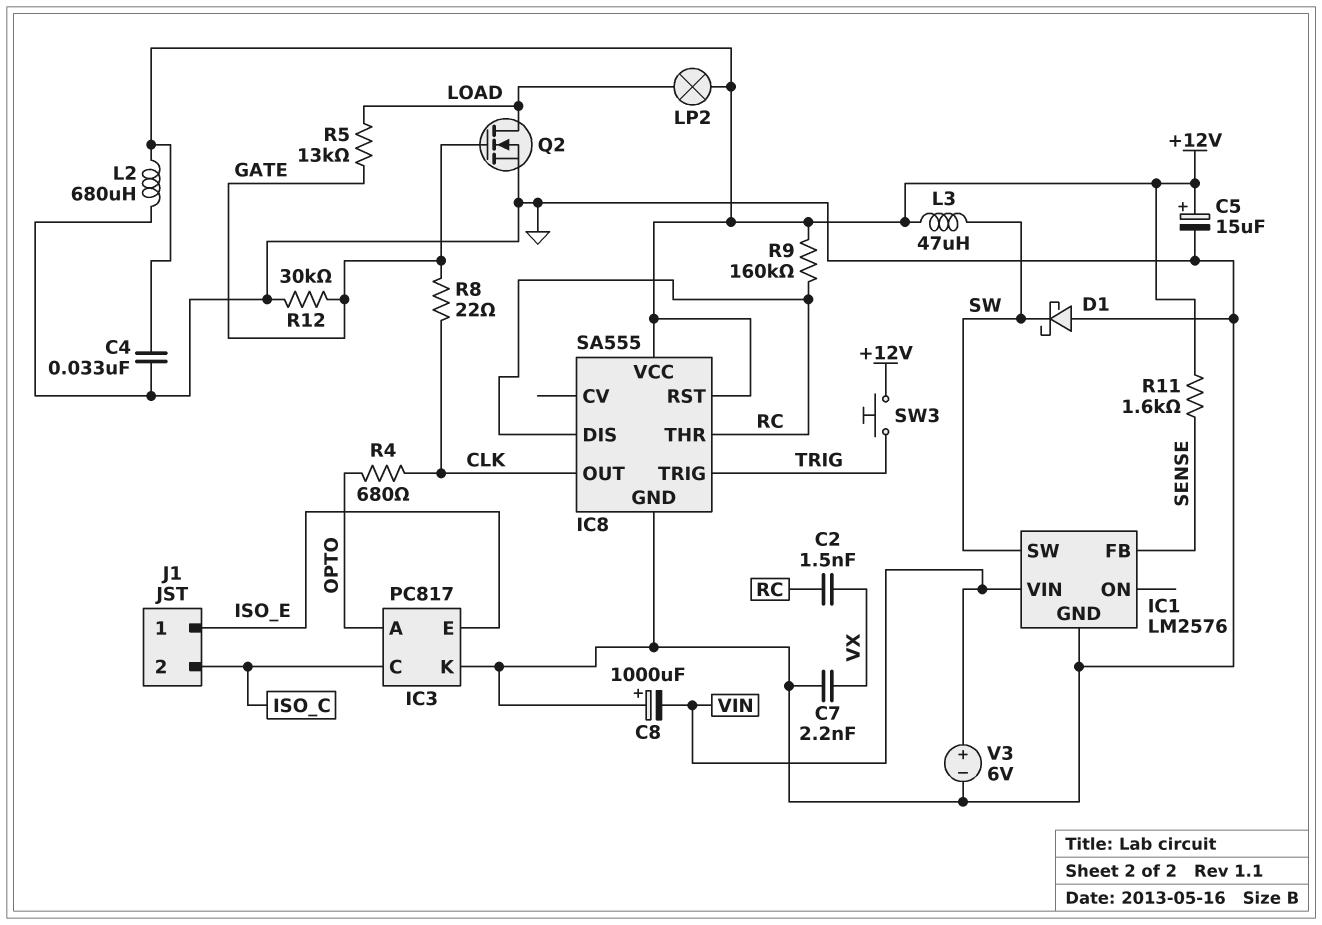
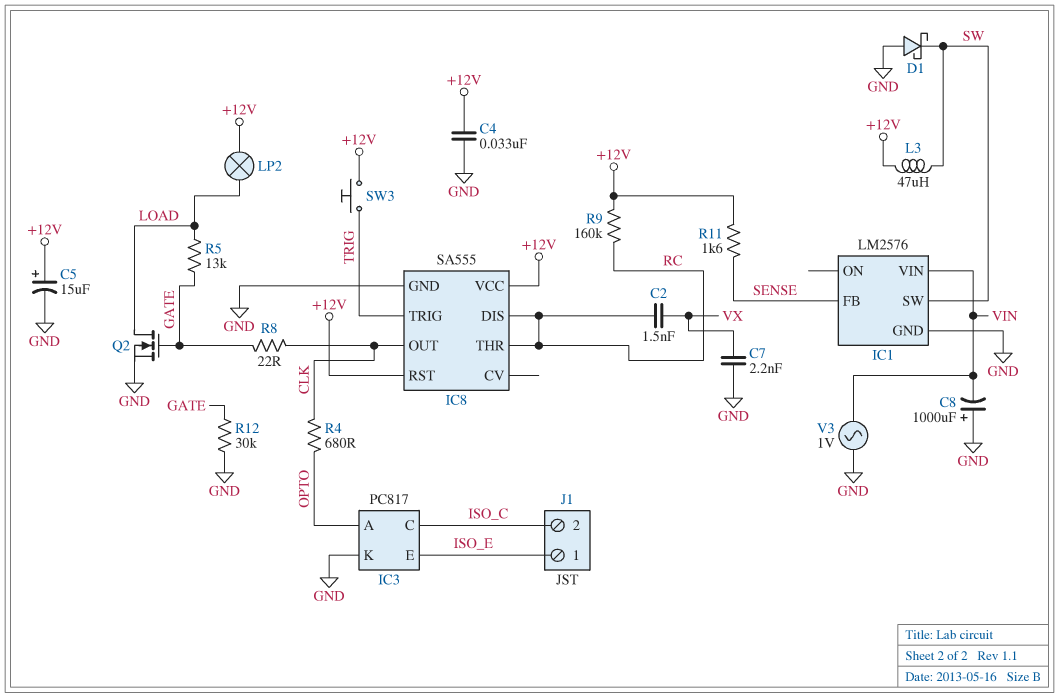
L2: 680uH (+12V, GND) -> none
V3: 6V (plus VIN, minus GND) -> AC 1V (GND, VIN)

